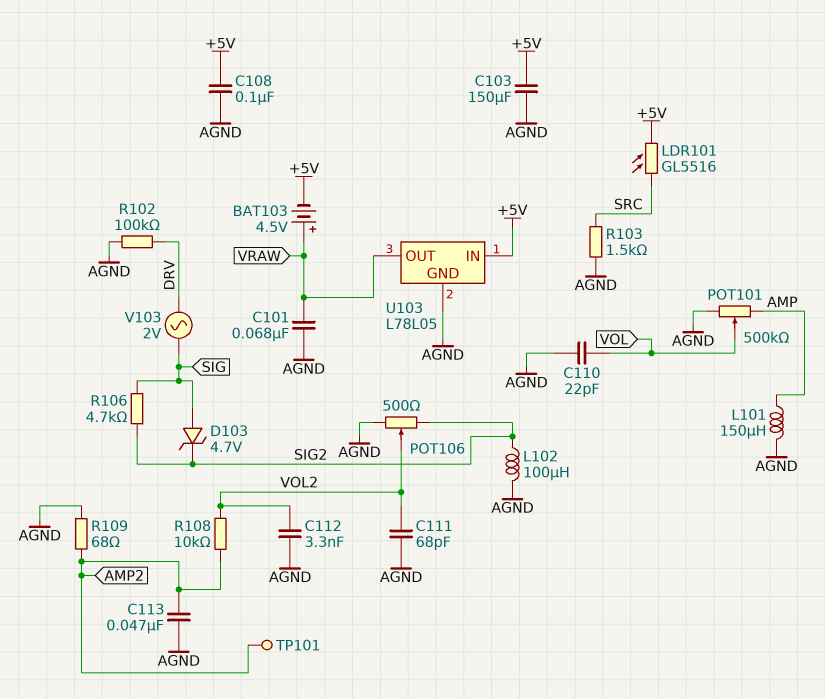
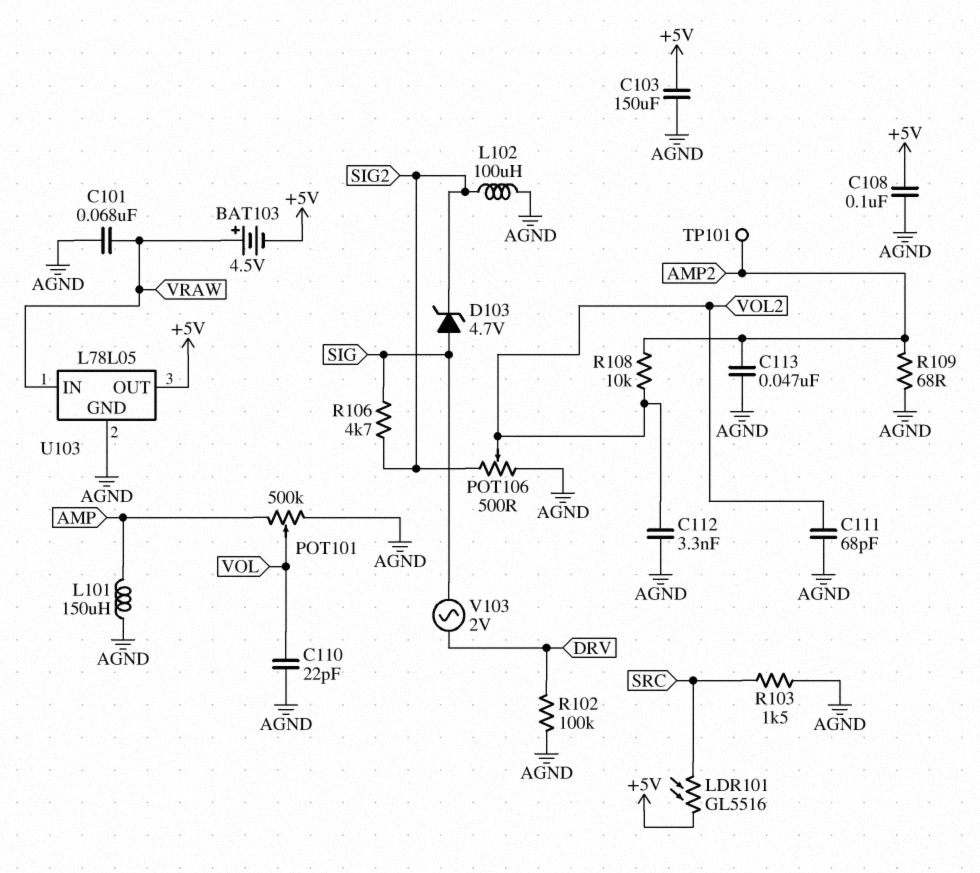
U103 pin IN: +5V -> VRAW
U103 pin OUT: VRAW -> +5V

